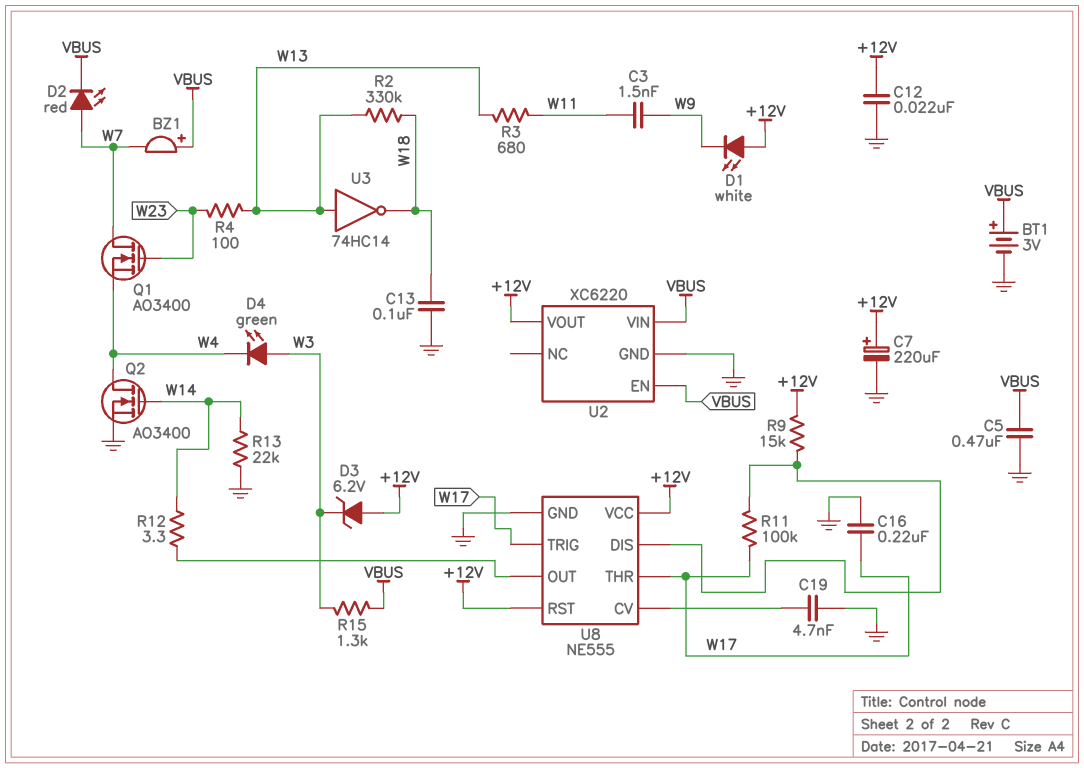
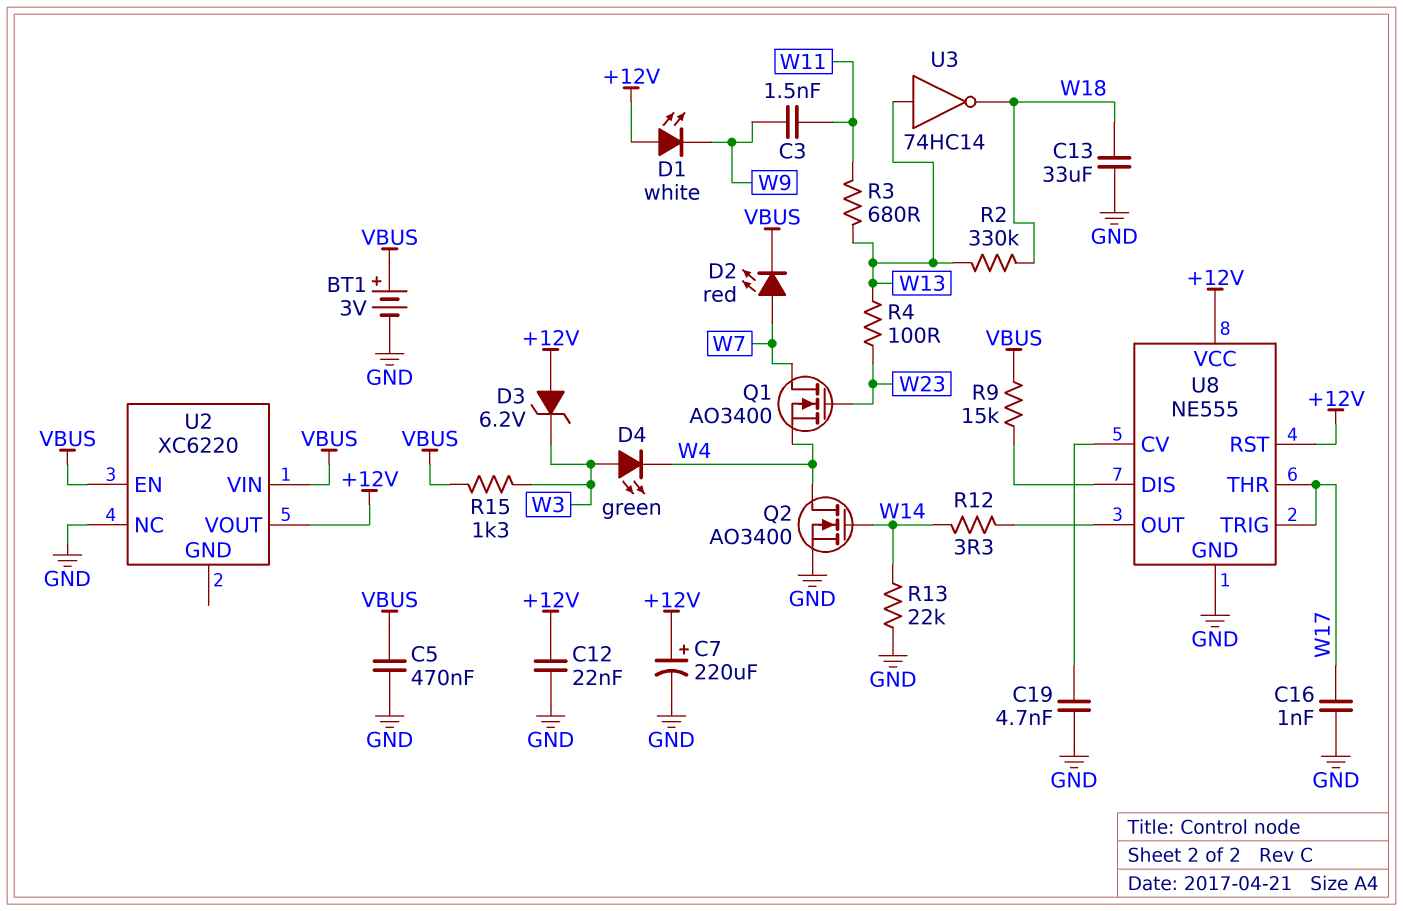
BZ1: buzzer (plus VBUS, minus W7) -> none
C13: 100nF (GND, W18) -> 33uF (GND, W18)
C16: 220nF (GND, W17) -> 1nF (GND, W17)
R9: 15k (+12V, U8/DIS) -> 15k (U8/DIS, VBUS)
R11: 100k (U8/DIS, W17) -> none
U2 pin GND: GND -> none
U2 pin NC: none -> GND

